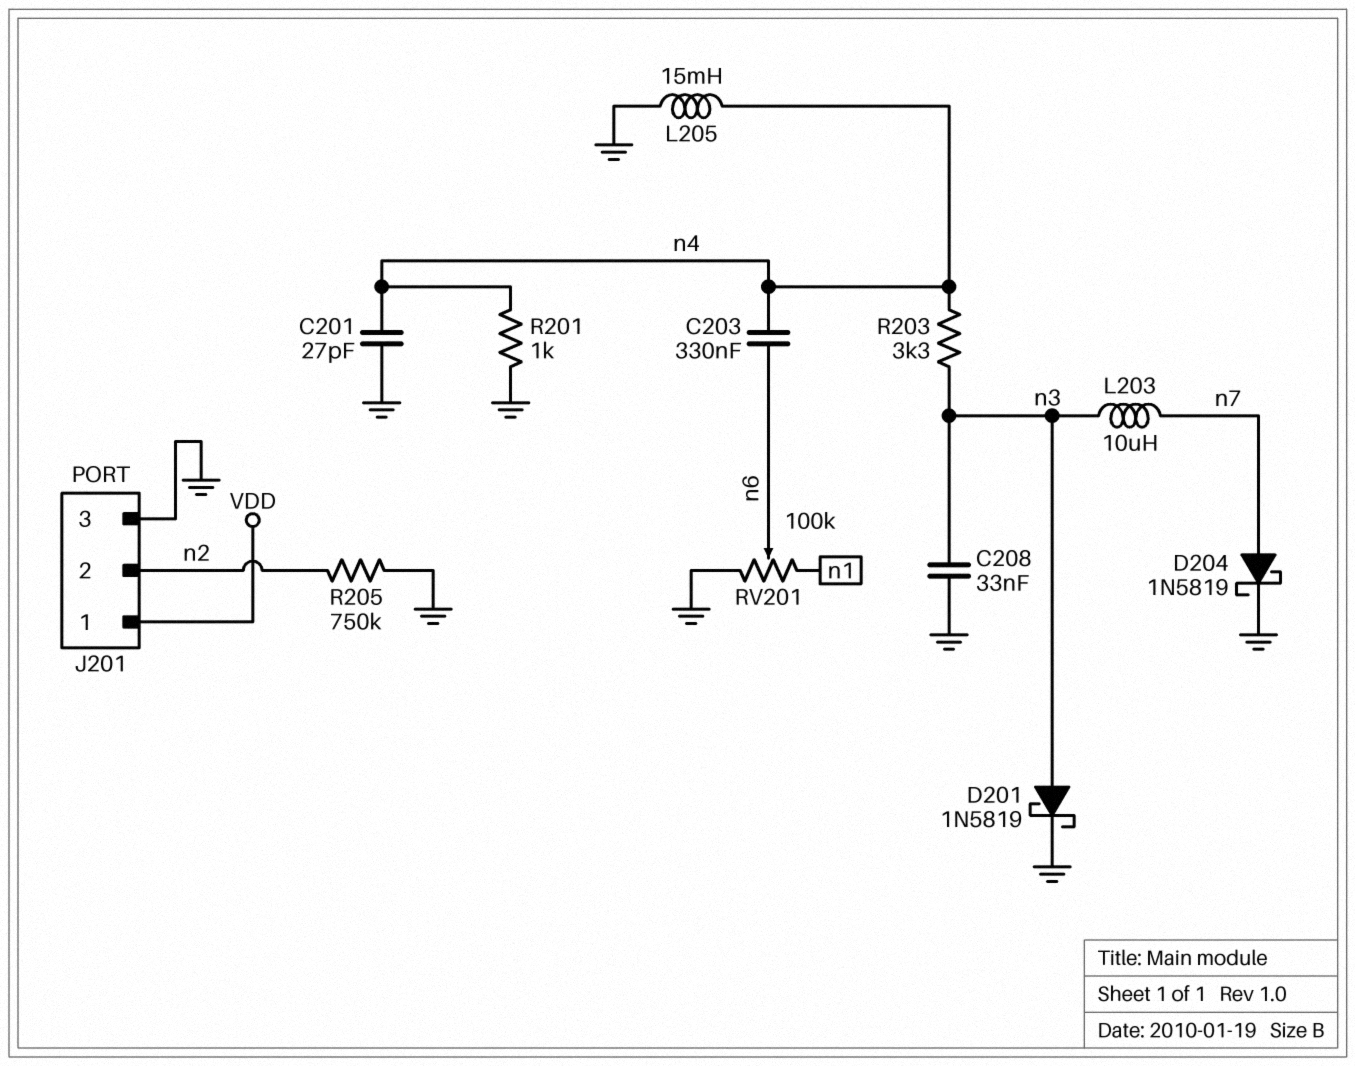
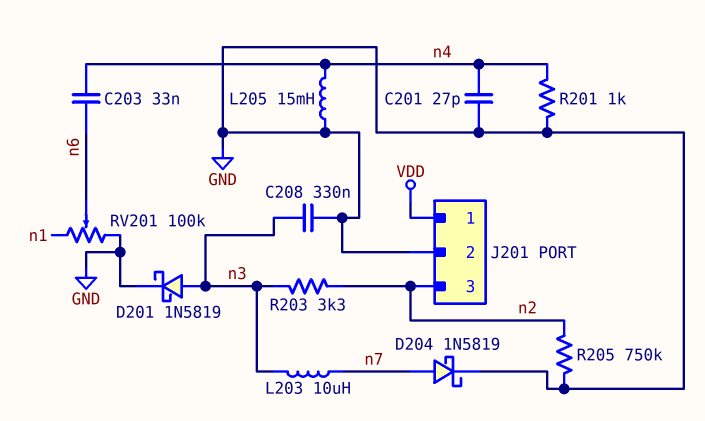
C203: 330nF (n4, n6) -> 33nF (n4, n6)
C208: 33nF (GND, n3) -> 330nF (GND, n3)
J201 pin 2: n2 -> GND
J201 pin 3: GND -> n2
R203: 3.3k (n3, n4) -> 3.3k (n2, n3)

